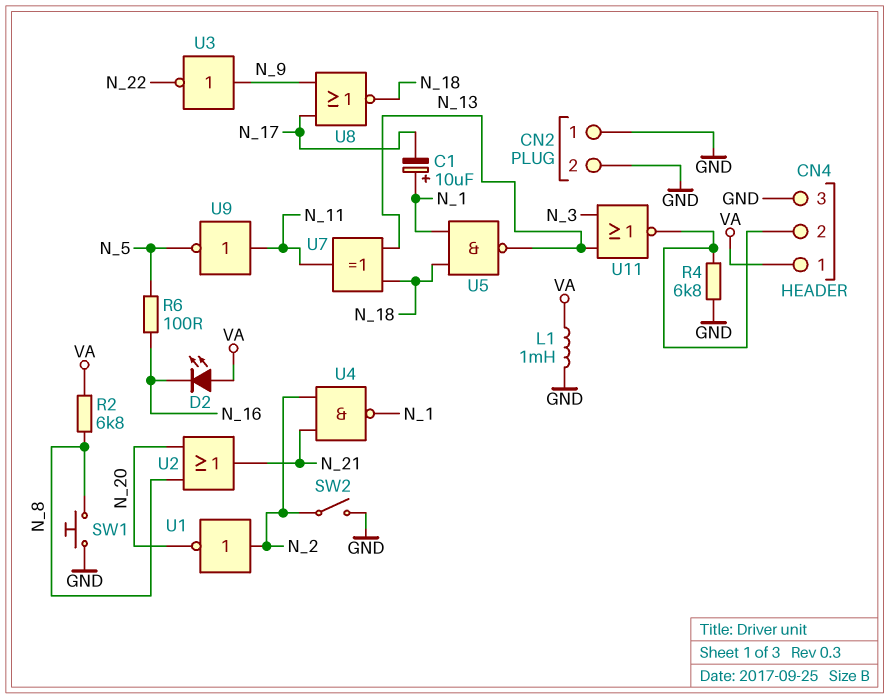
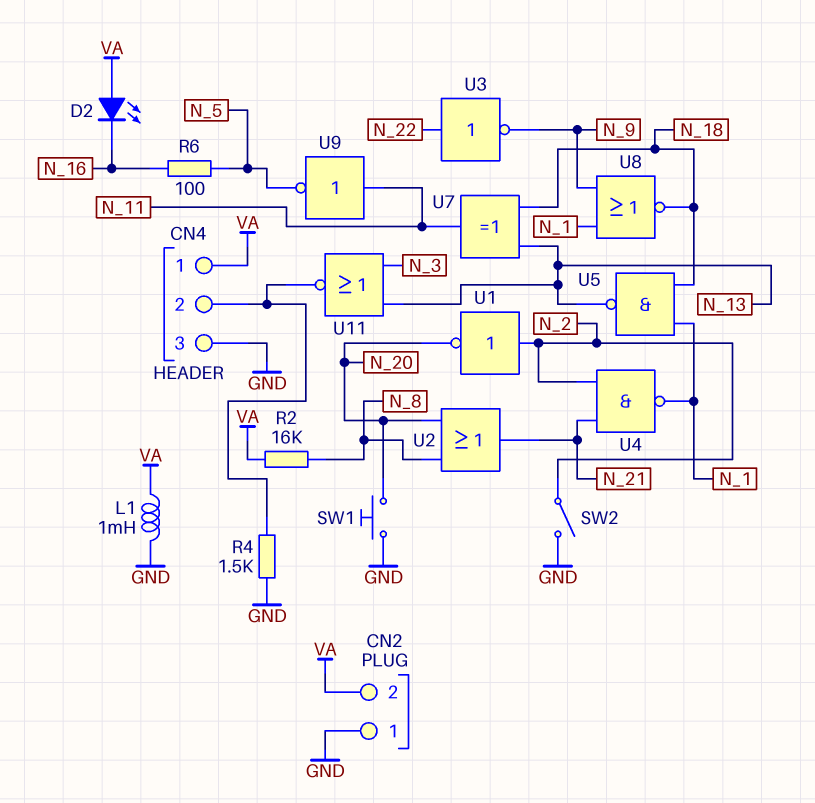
C1: 10uF (plus N_1, minus N_17) -> none
CN2 pin 2: GND -> VA
R2: 6.8k (N_8, VA) -> 16k (N_8, VA)
R4: 6.8k (CN4/2, GND) -> 1.5k (CN4/2, GND)
SW1: button (GND, N_8) -> button (GND, N_20)
U3: NOT (in N_9, out N_22) -> NOT (in N_22, out N_9)
U8: NOR (in N_9, in N_17, out N_18) -> NOR (in N_1, in N_9, out N_18)

